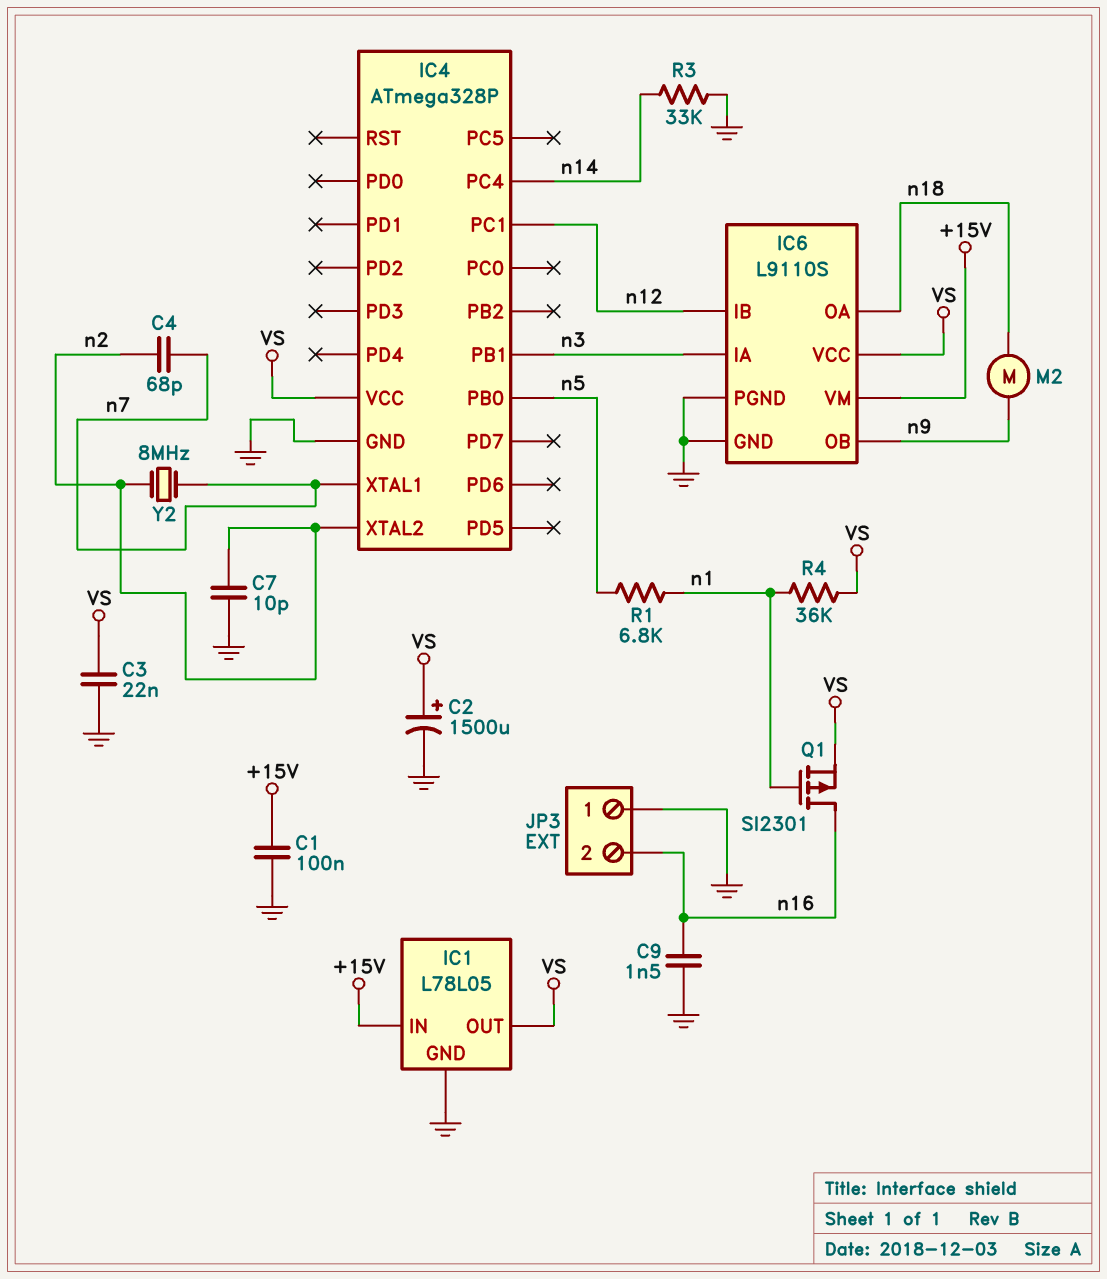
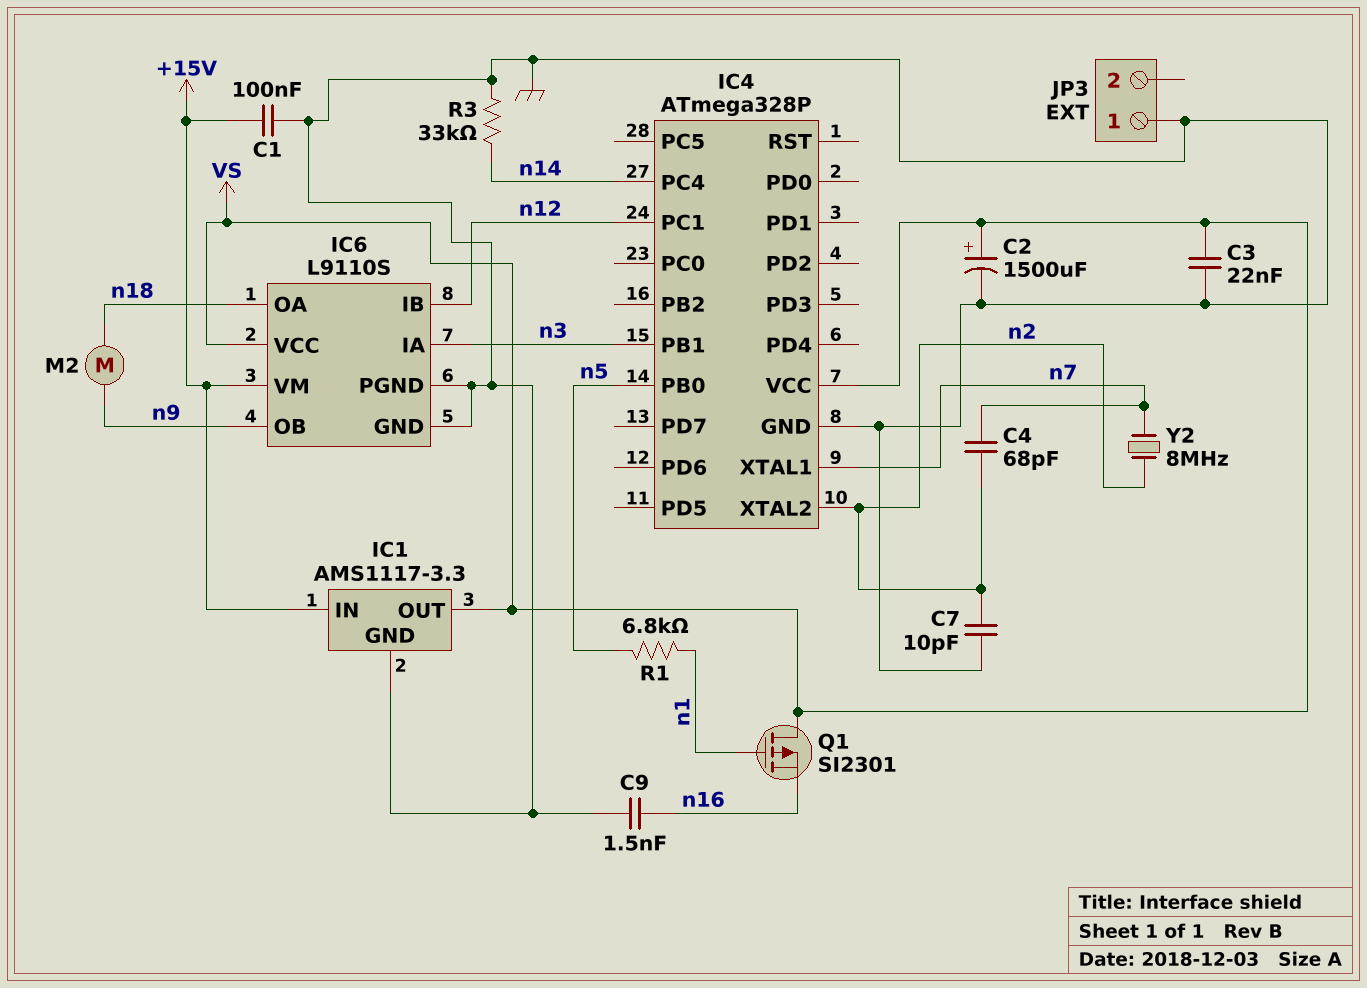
IC1: L78L05 -> AMS1117-3.3
JP3 pin 2: n16 -> none
Q1: PMOS SI2301 (G n1, D n16, S VS) -> PMOS SI2301 (G n1, D VS, S n16)
R4: 36k (VS, n1) -> none

